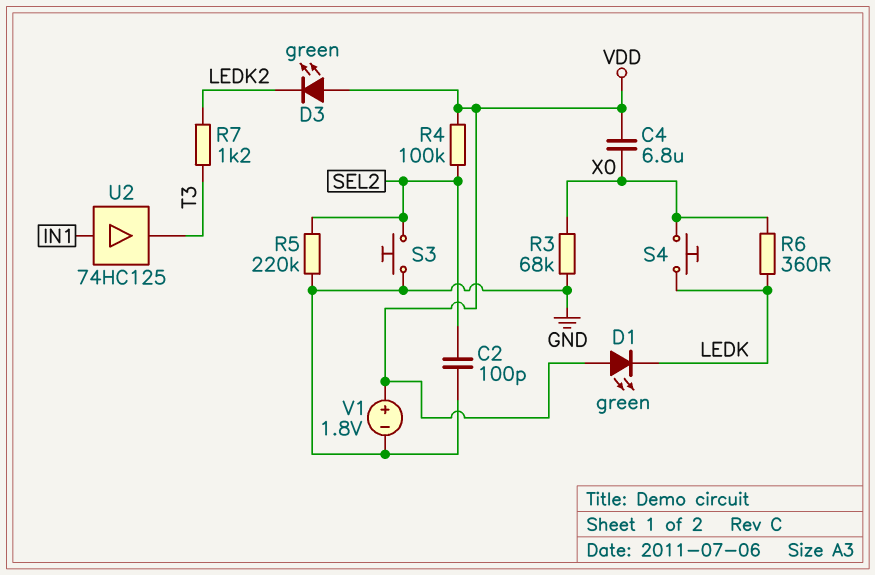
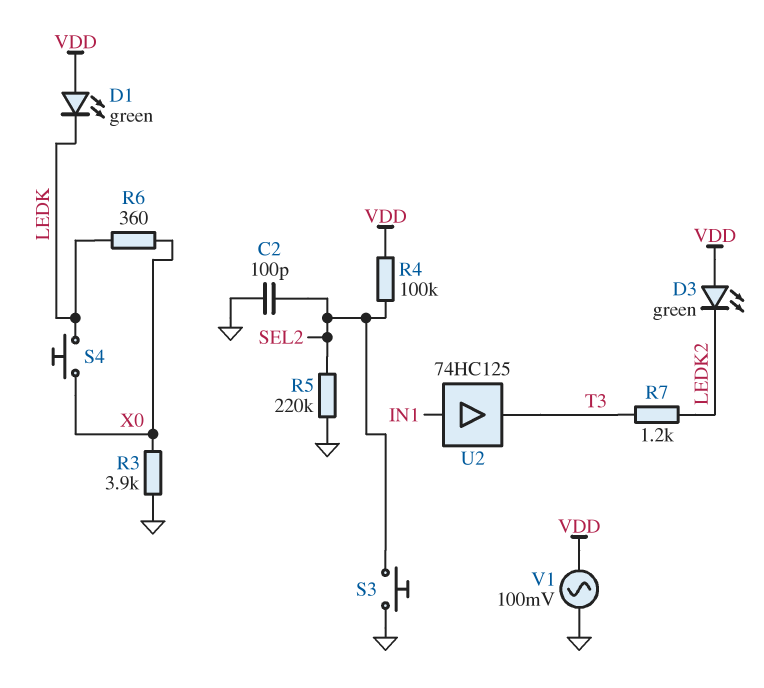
C4: 6.8uF (VDD, X0) -> none
R3: 68k (GND, X0) -> 3.9k (GND, X0)
V1: 1.8V (plus VDD, minus GND) -> AC 100mV (GND, VDD)

